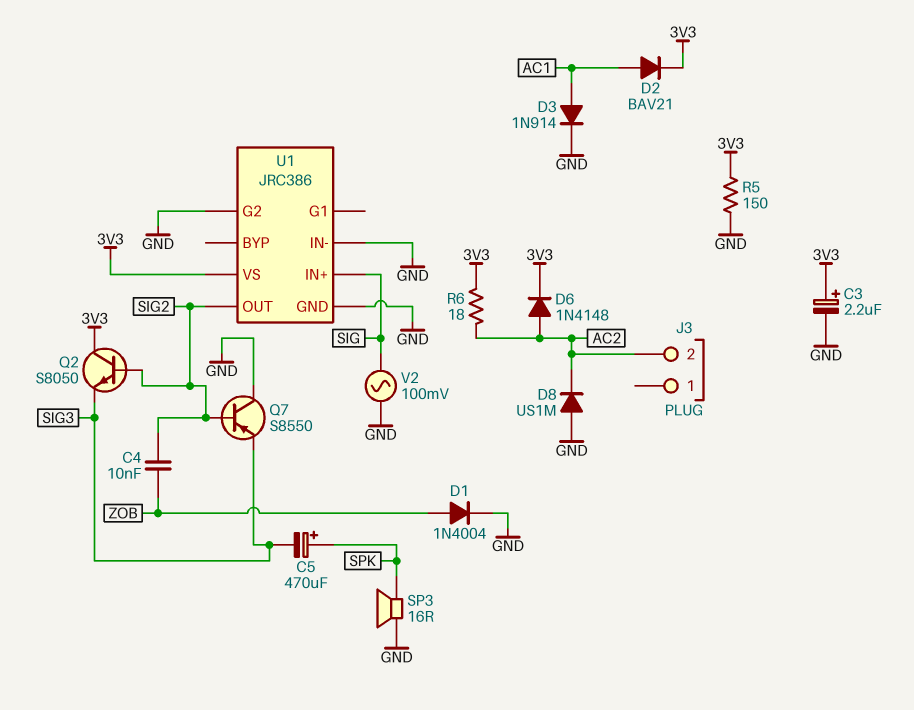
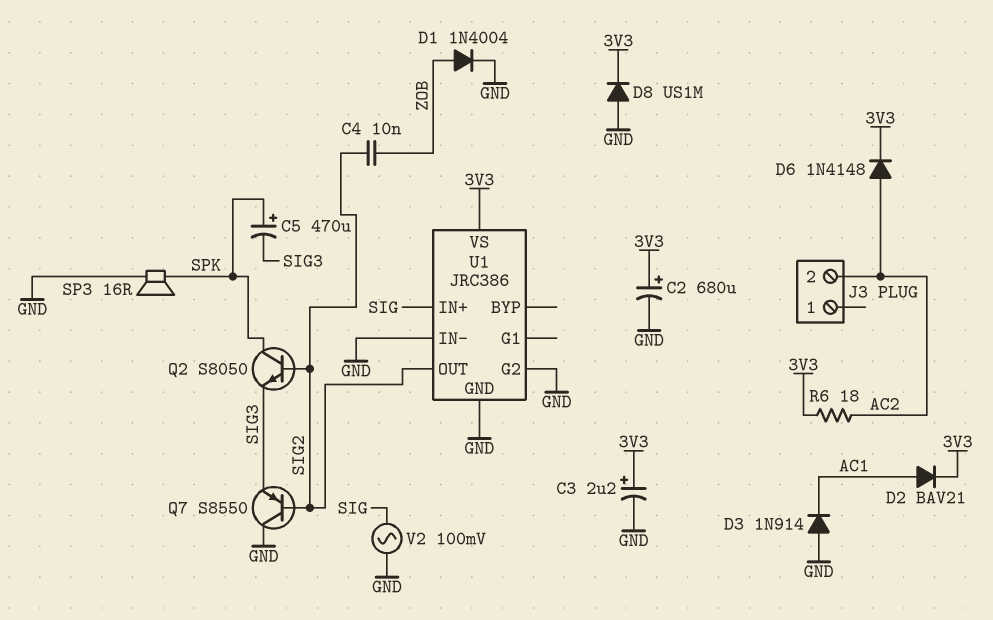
C2: none -> 680uF (plus 3V3, minus GND)
D3: diode 1N914 (A AC1, K GND) -> diode 1N914 (A GND, K AC1)
D8: diode US1M (A GND, K AC2) -> diode US1M (A GND, K 3V3)
Q2: NPN S8050 (B SIG2, C 3V3, E SIG3) -> NPN S8050 (B SIG2, C SPK, E SIG3)
R5: 150 (3V3, GND) -> none

